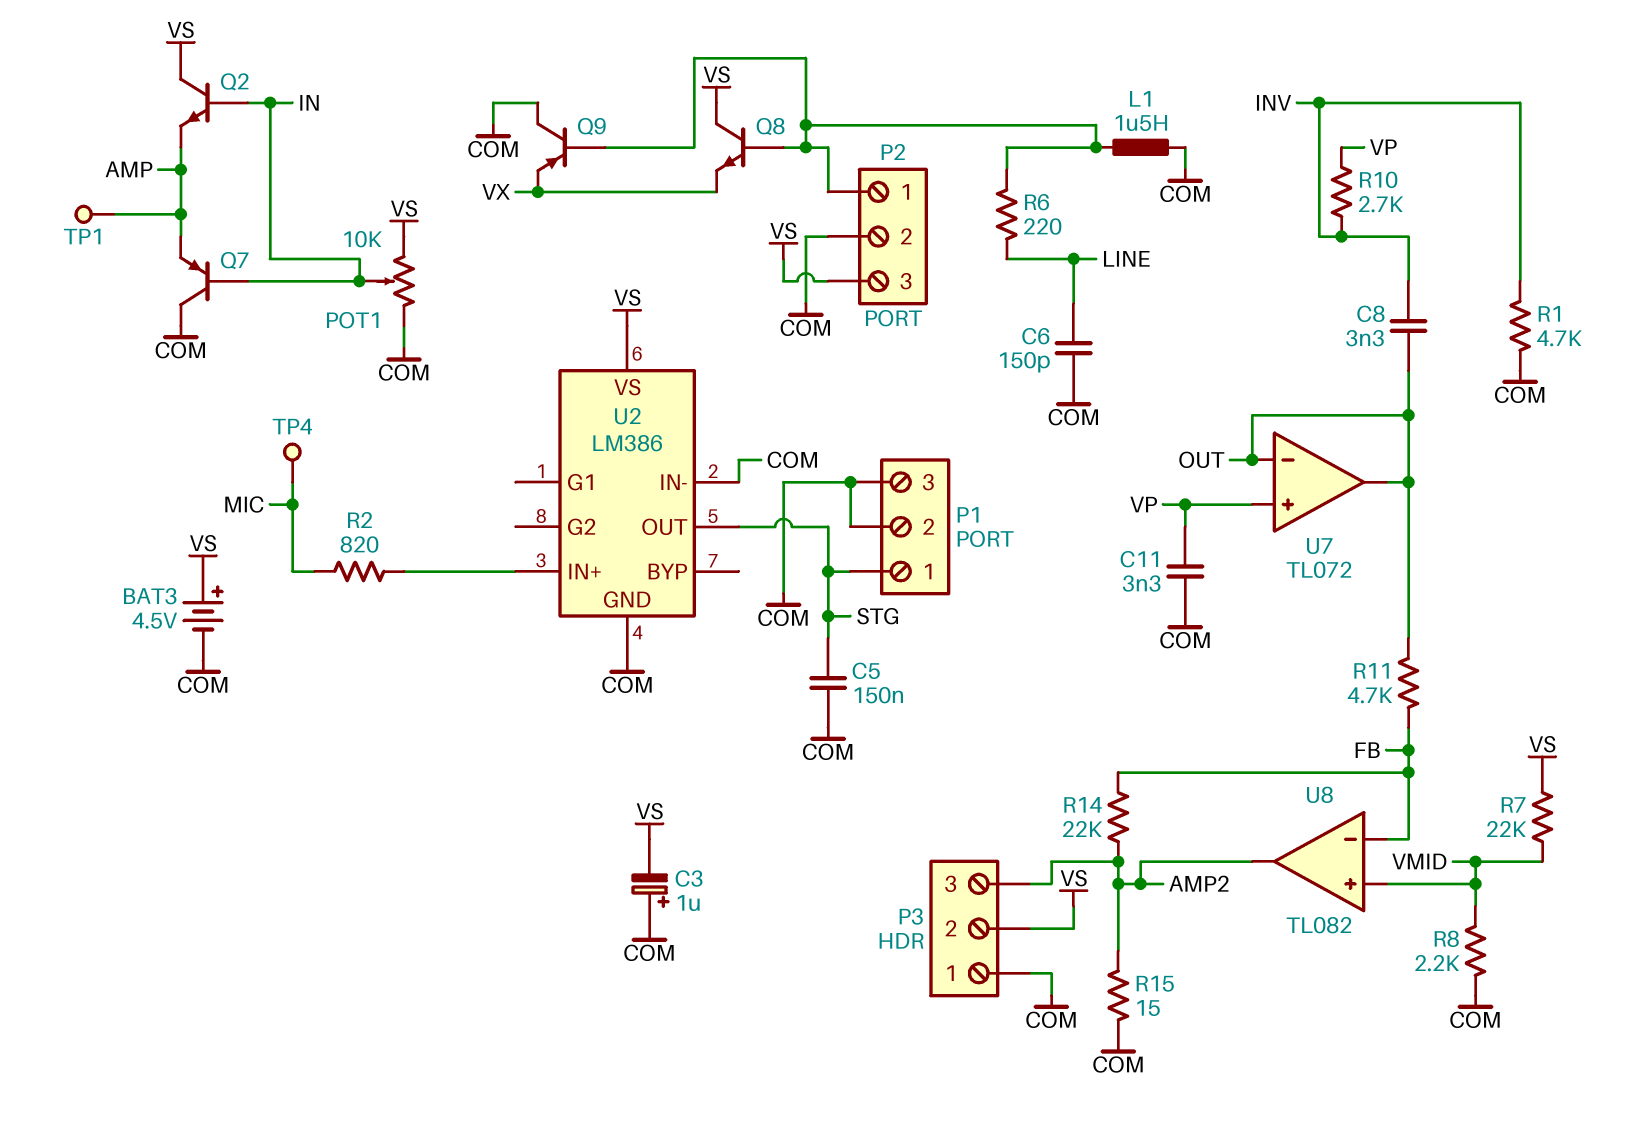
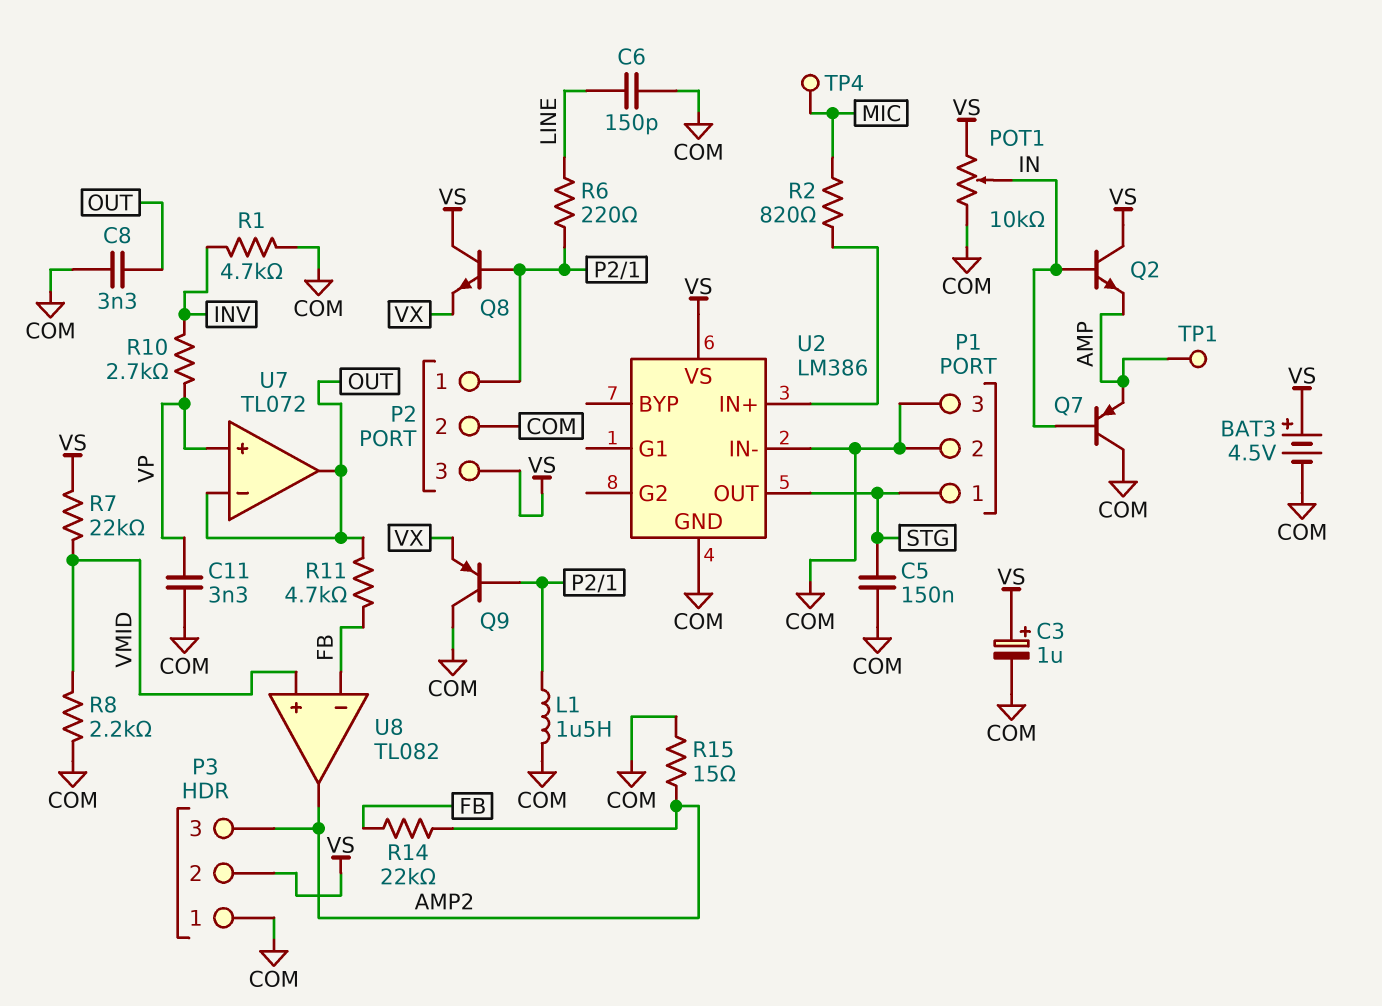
C3: 1uF (plus COM, minus VS) -> 1uF (plus VS, minus COM)
C8: 3.3nF (INV, OUT) -> 3.3nF (COM, OUT)

